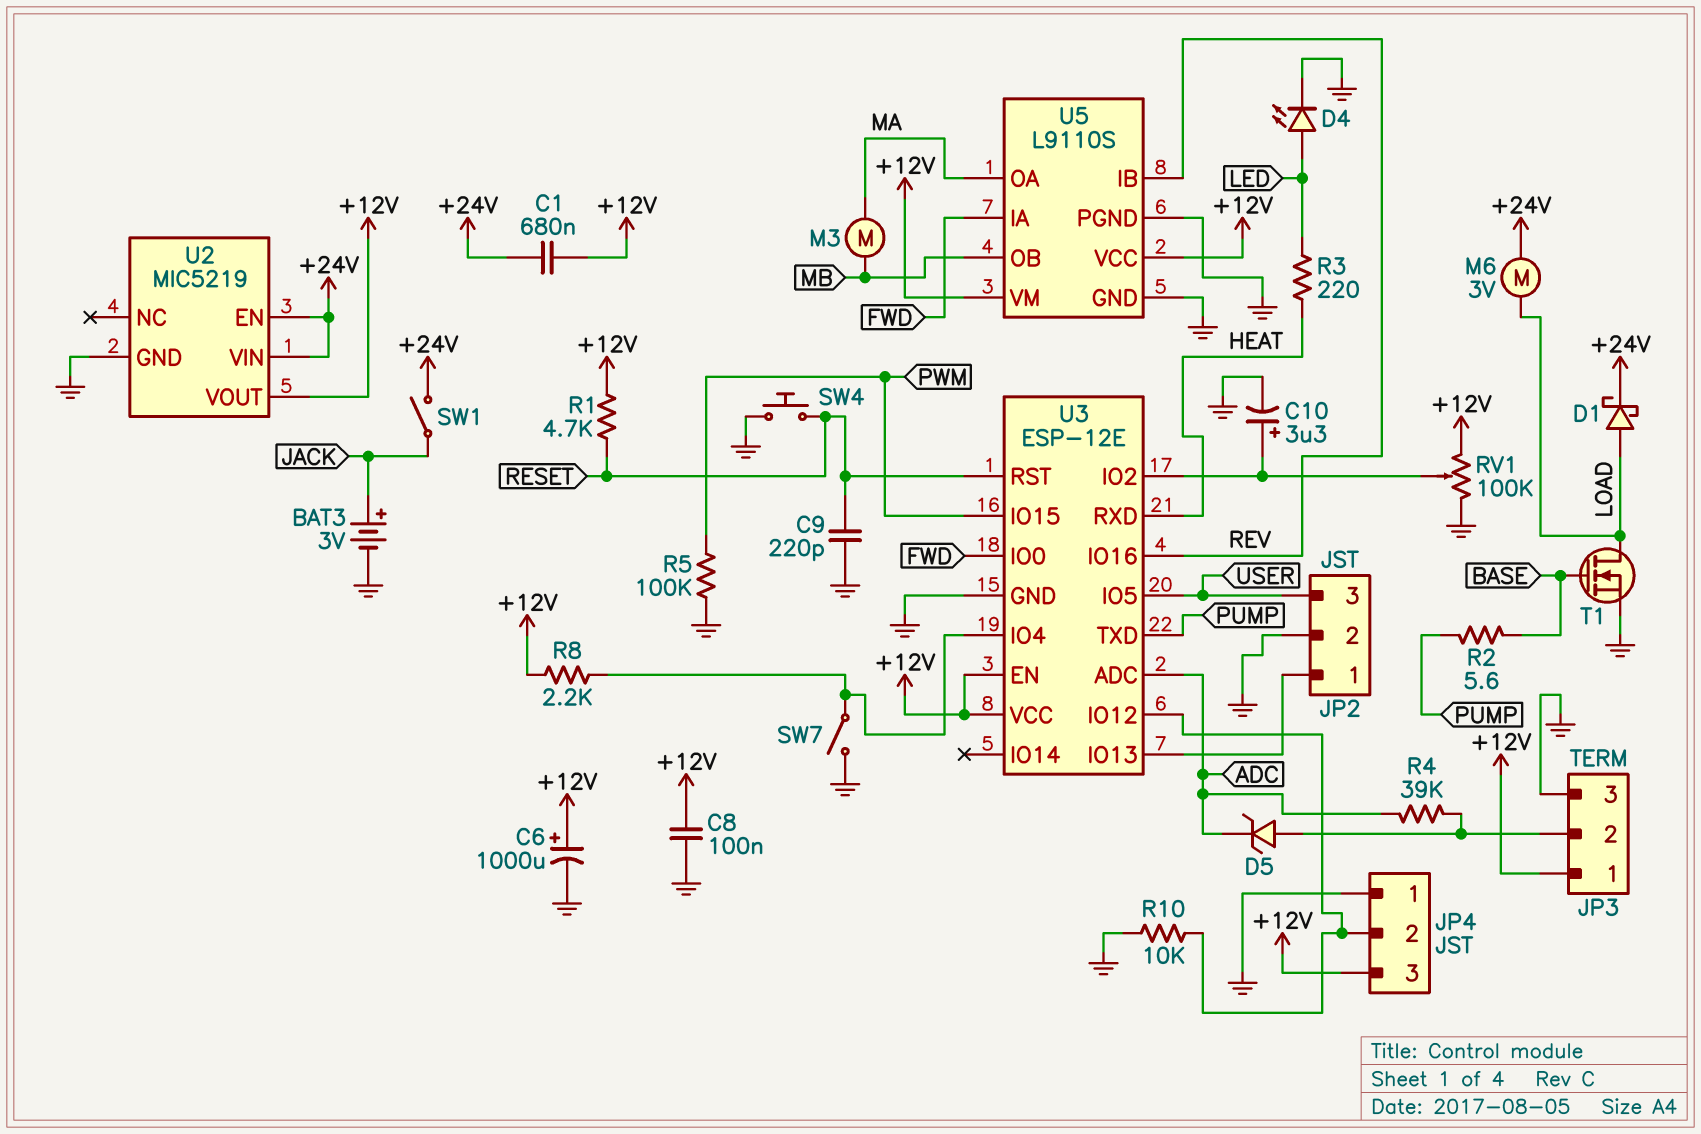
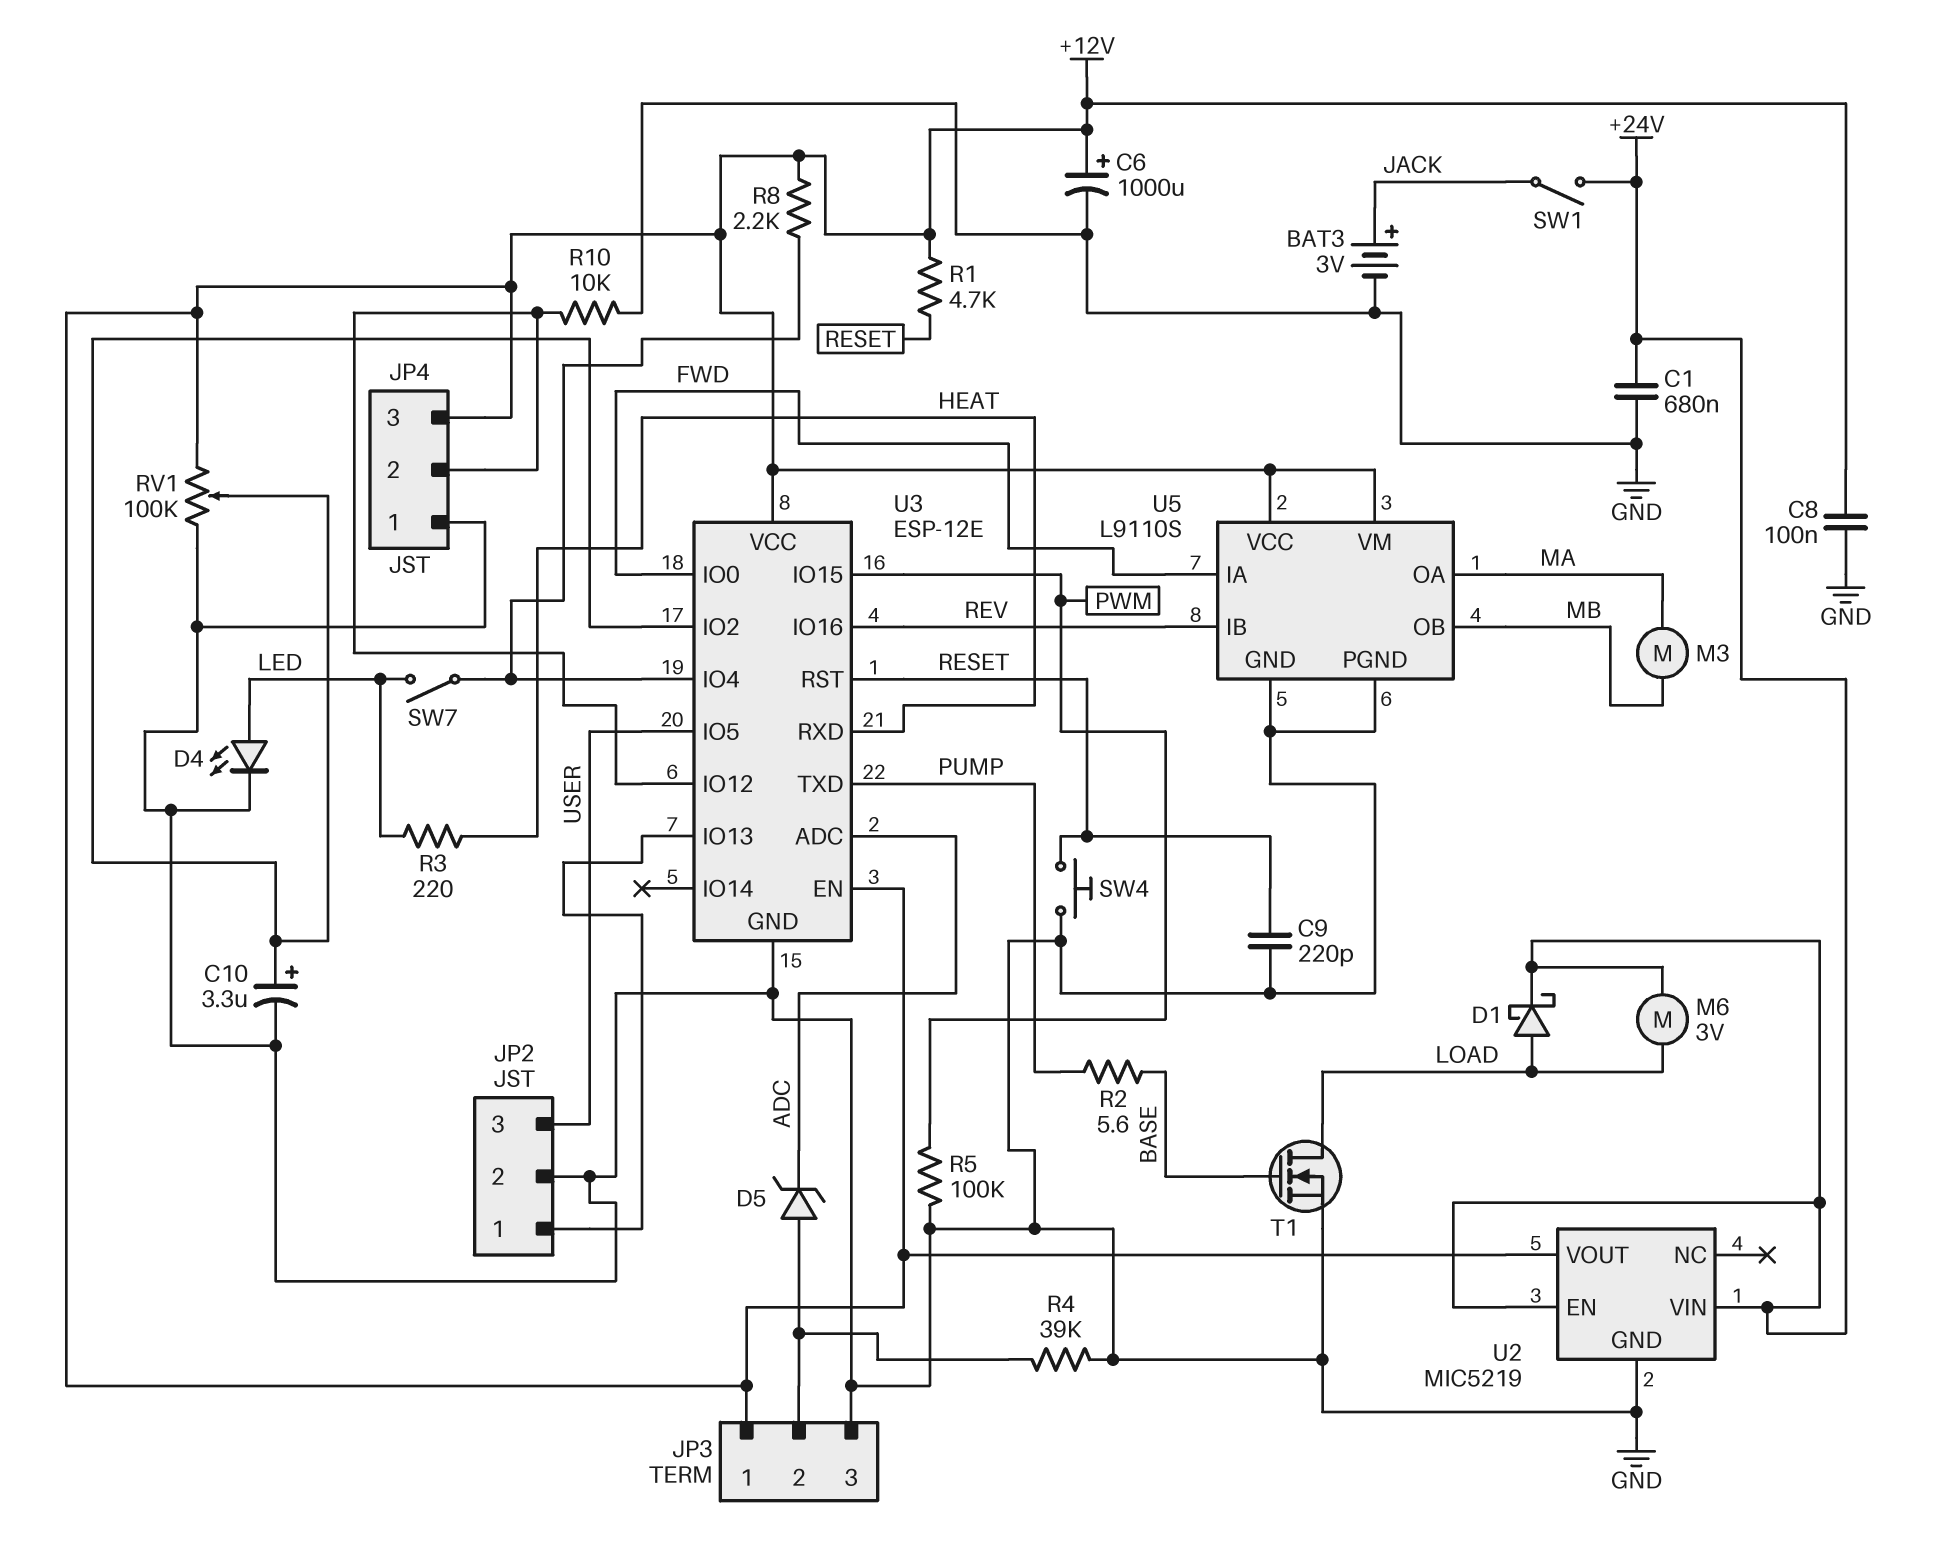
C1: 680nF (+12V, +24V) -> 680nF (+24V, GND)
R4: 39k (ADC, JP3/2) -> 39k (GND, JP3/2)
SW7: switch (GND, U3/IO4) -> switch (LED, U3/IO4)

